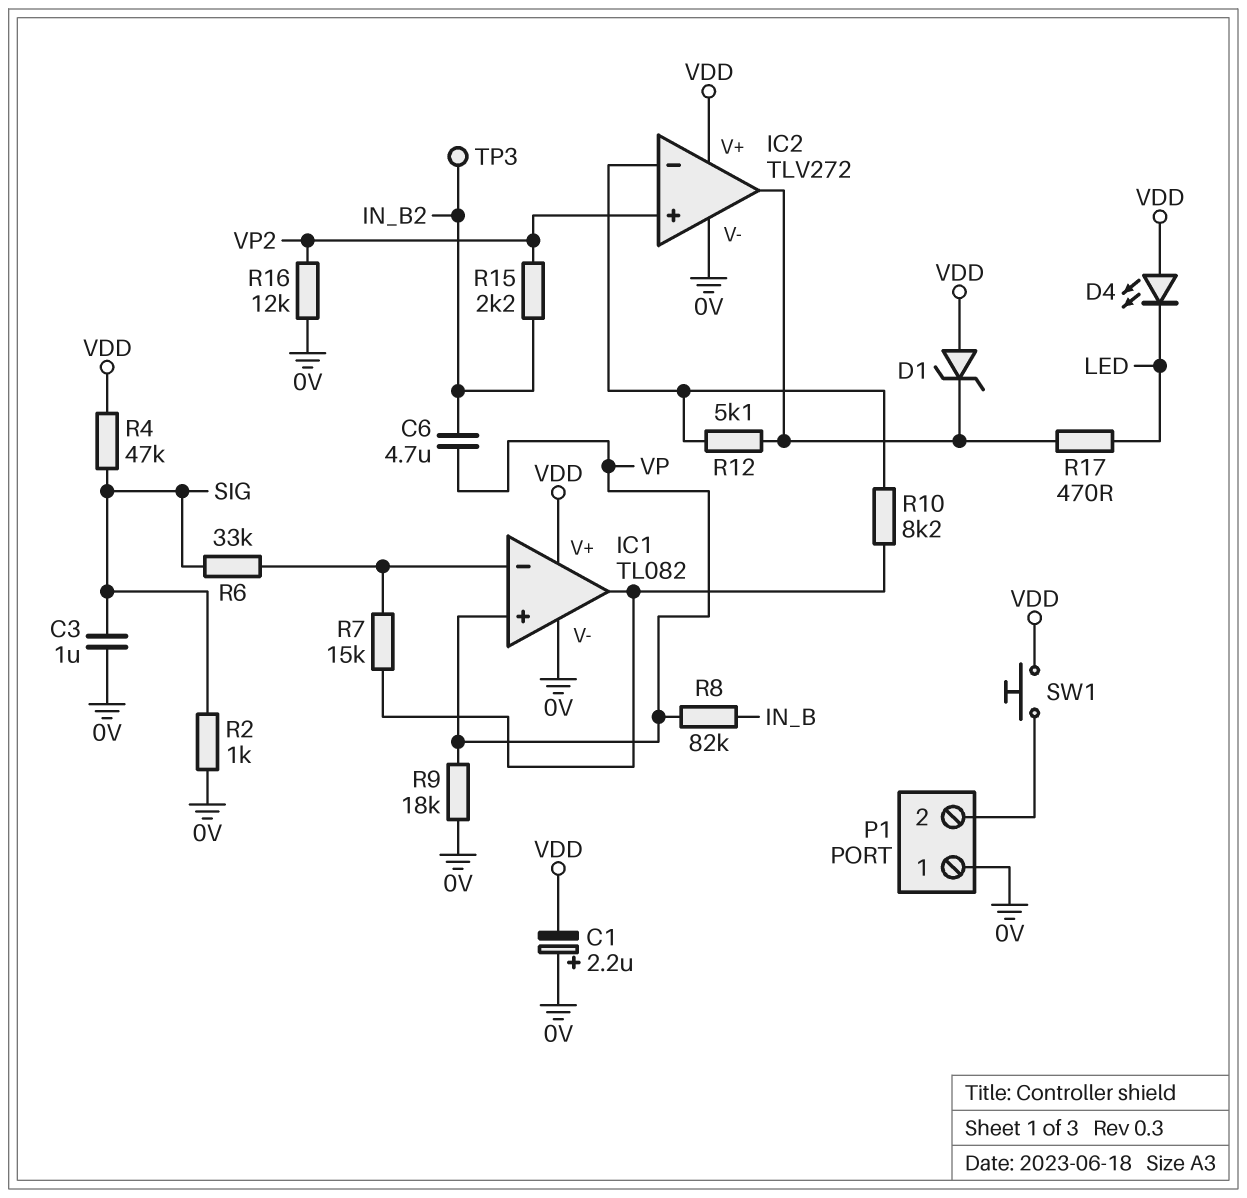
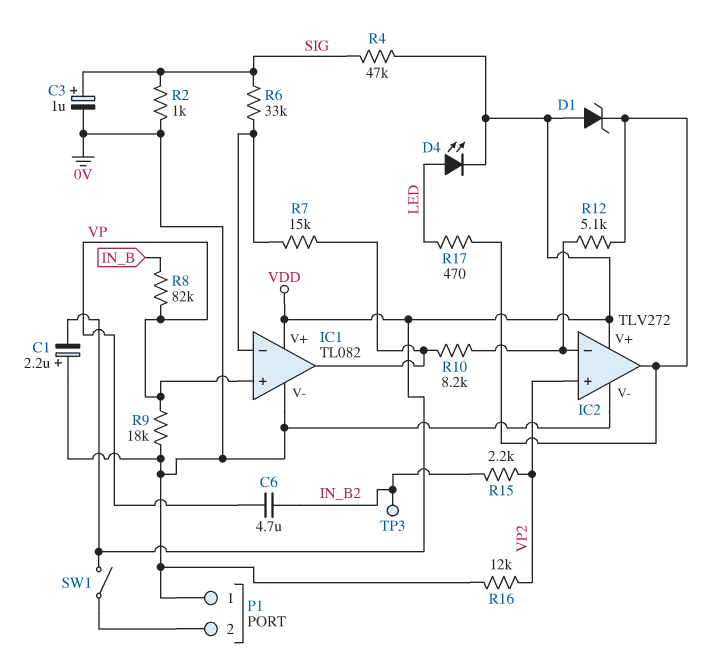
C3: 1uF (0V, SIG) -> 1uF (plus SIG, minus 0V)
D4: LED (A VDD, K LED) -> LED (A LED, K VDD)
SW1: button (P1/2, VDD) -> switch (P1/2, VDD)

